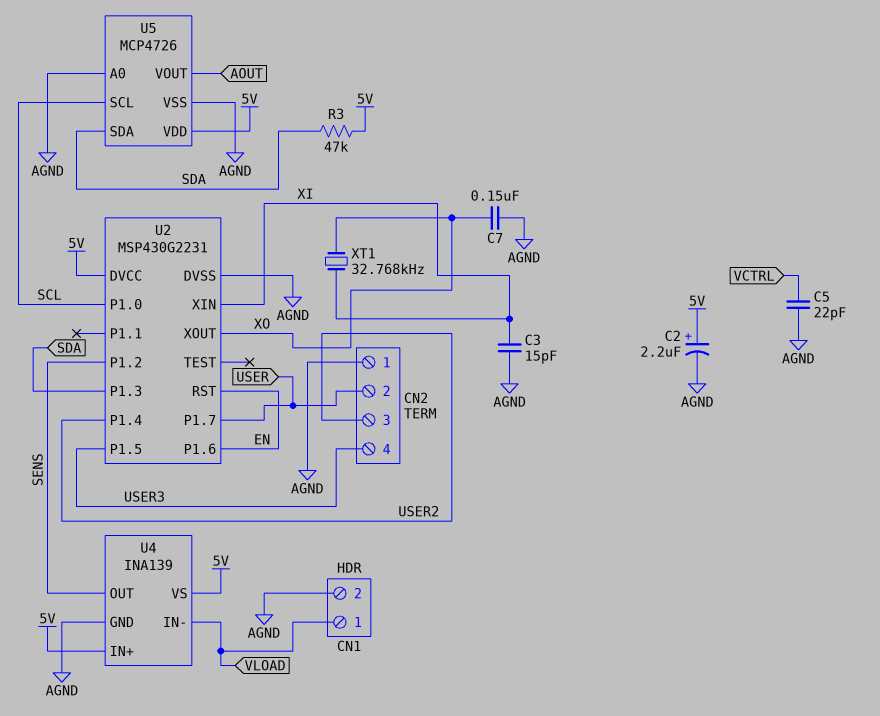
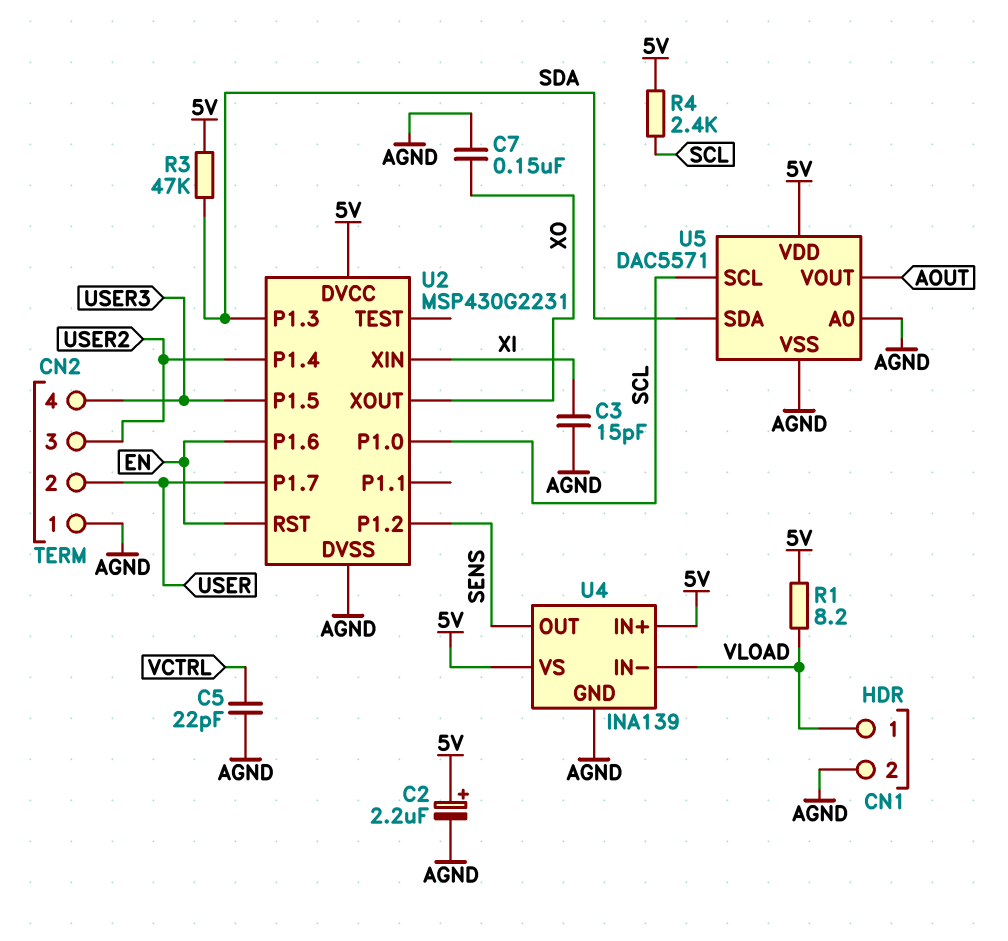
R1: none -> 8.2 (5V, VLOAD)
R4: none -> 2.4k (5V, SCL)
U5: MCP4726 -> DAC5571
XT1: 32.768kHz (XI, XO) -> none

